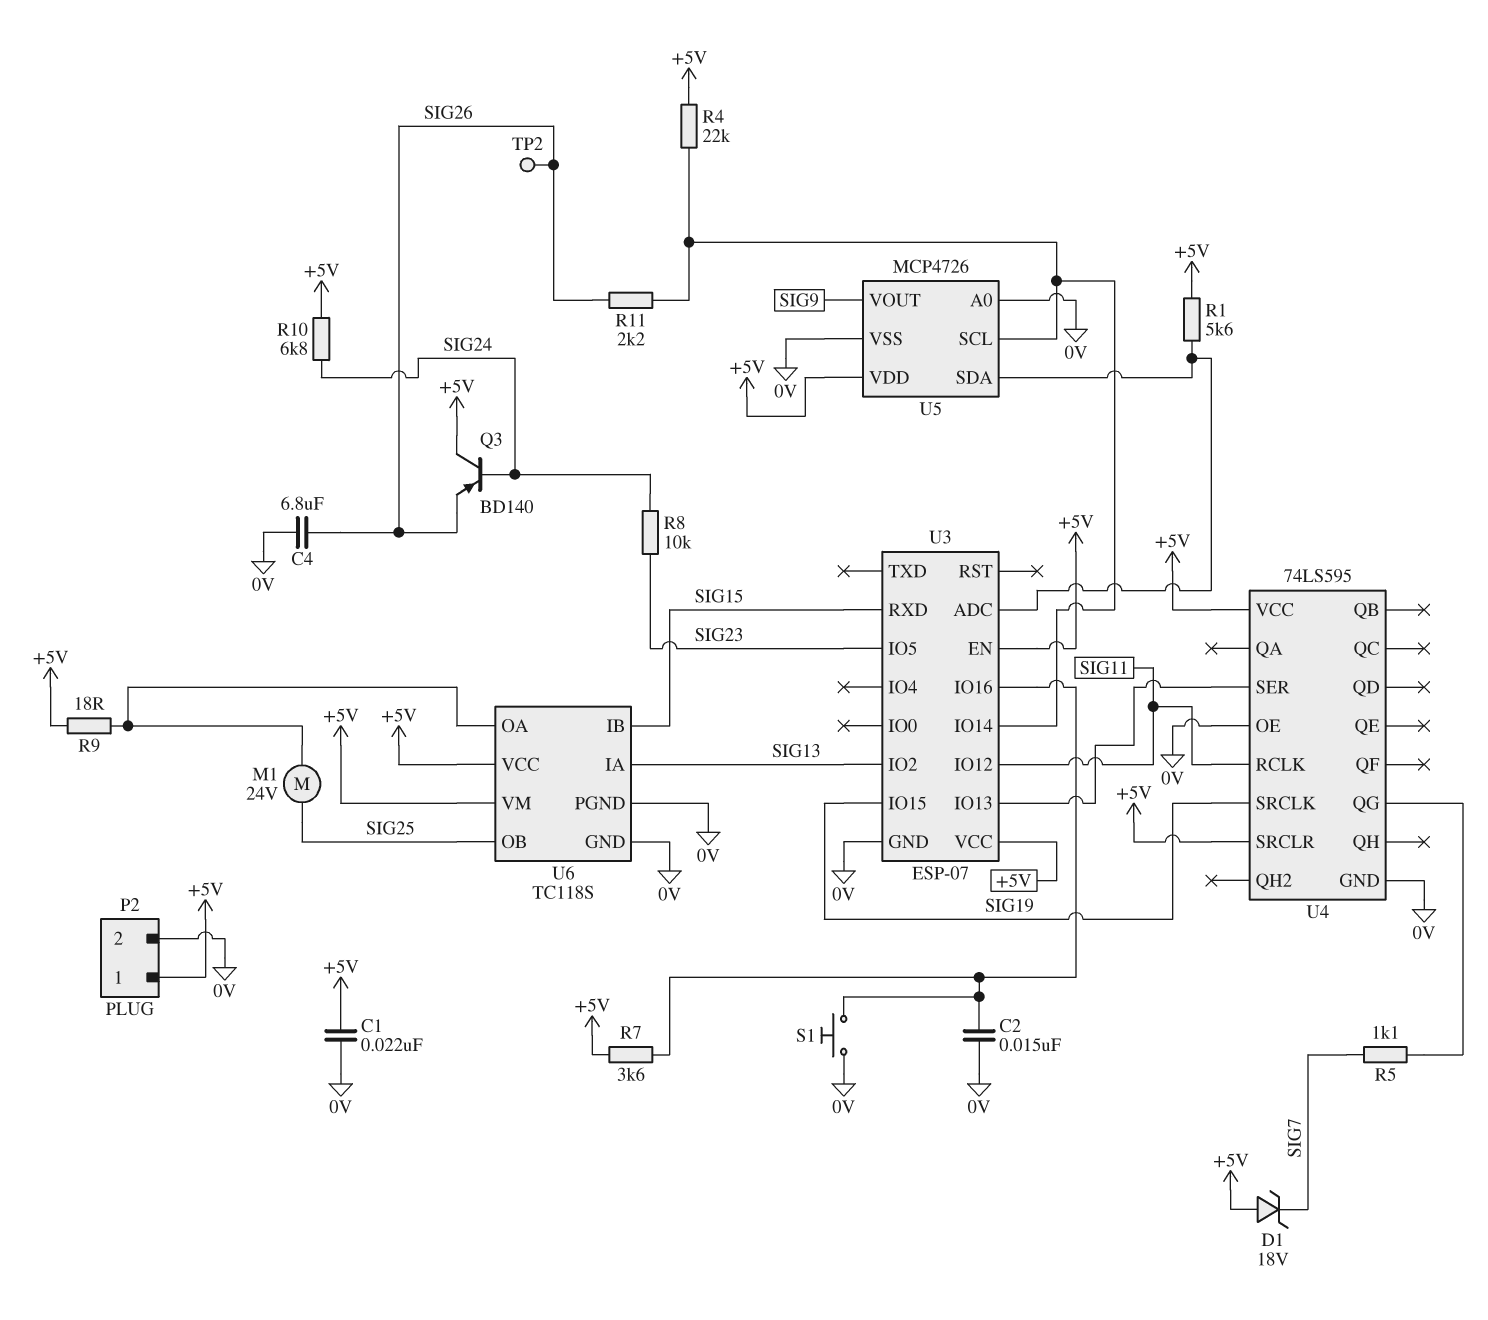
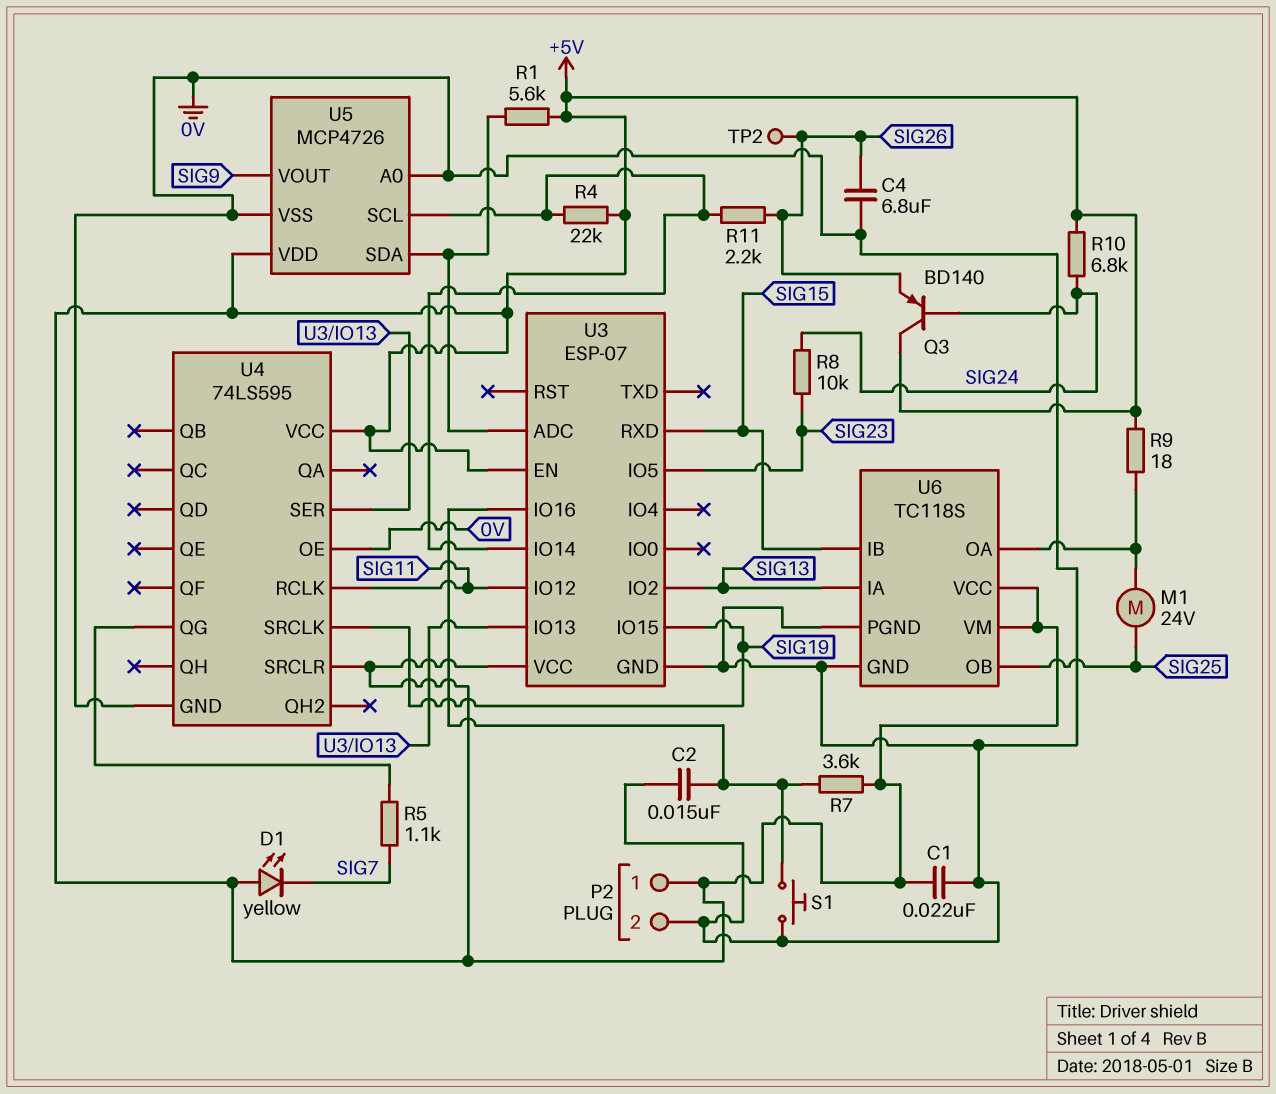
D1: zener 18V (A +5V, K SIG7) -> LED yellow (A +5V, K SIG7)

